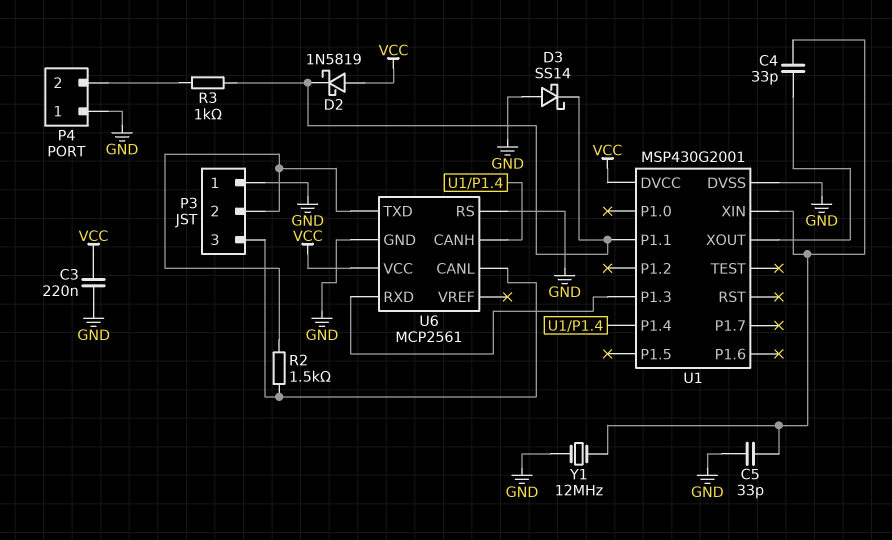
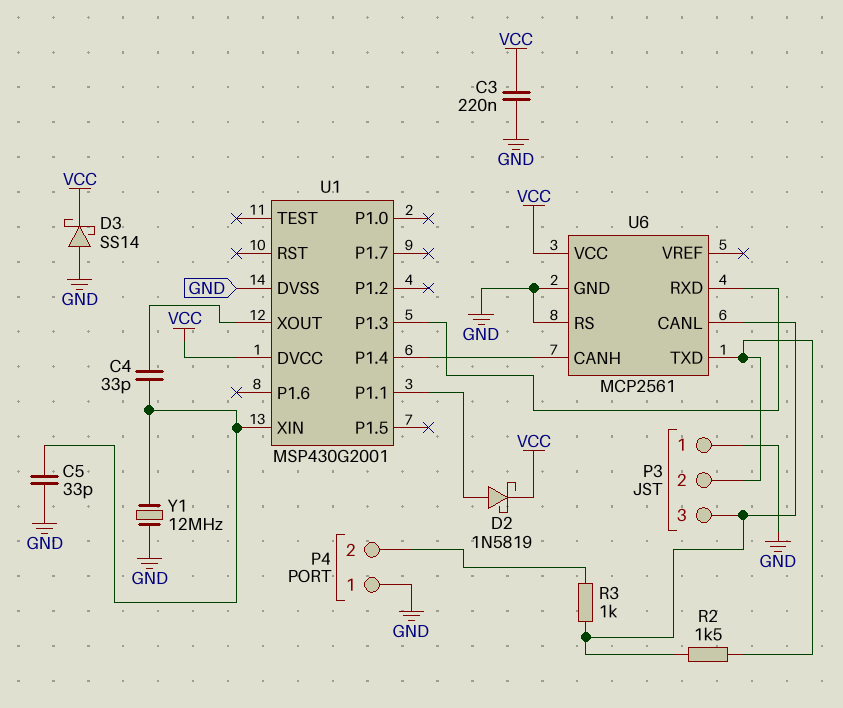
D2: schottky 1N5819 (A VCC, K U1/P1.1) -> schottky 1N5819 (A U1/P1.1, K VCC)
D3: schottky SS14 (A GND, K U1/P1.1) -> schottky SS14 (A GND, K VCC)
R3: 1k (P4/2, U1/P1.1) -> 1k (P3/3, P4/2)

